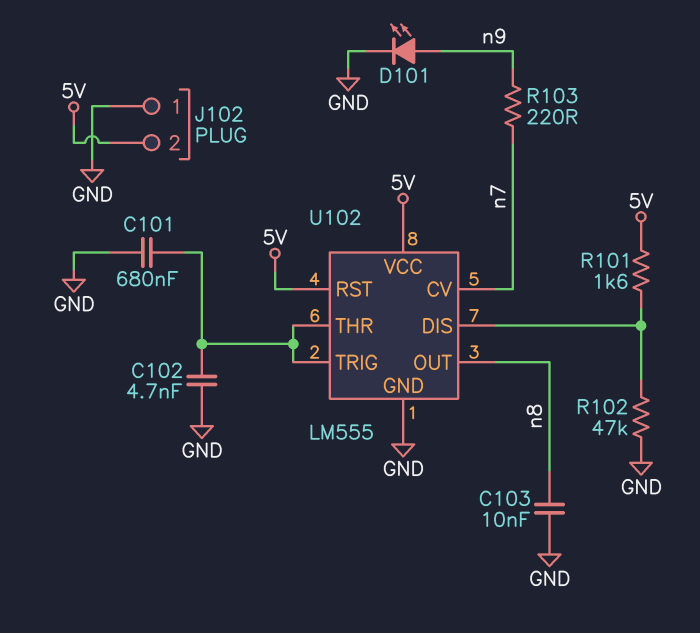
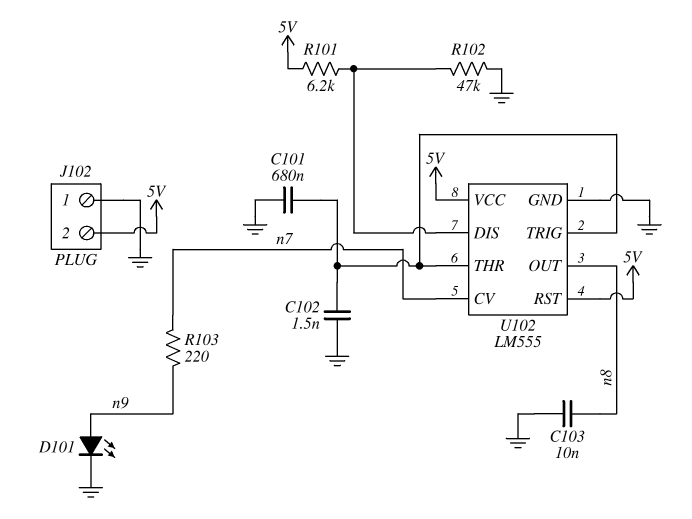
C102: 4.7nF (GND, U102/THR) -> 1.5nF (GND, U102/THR)
R101: 1.6k (5V, U102/DIS) -> 6.2k (5V, U102/DIS)

